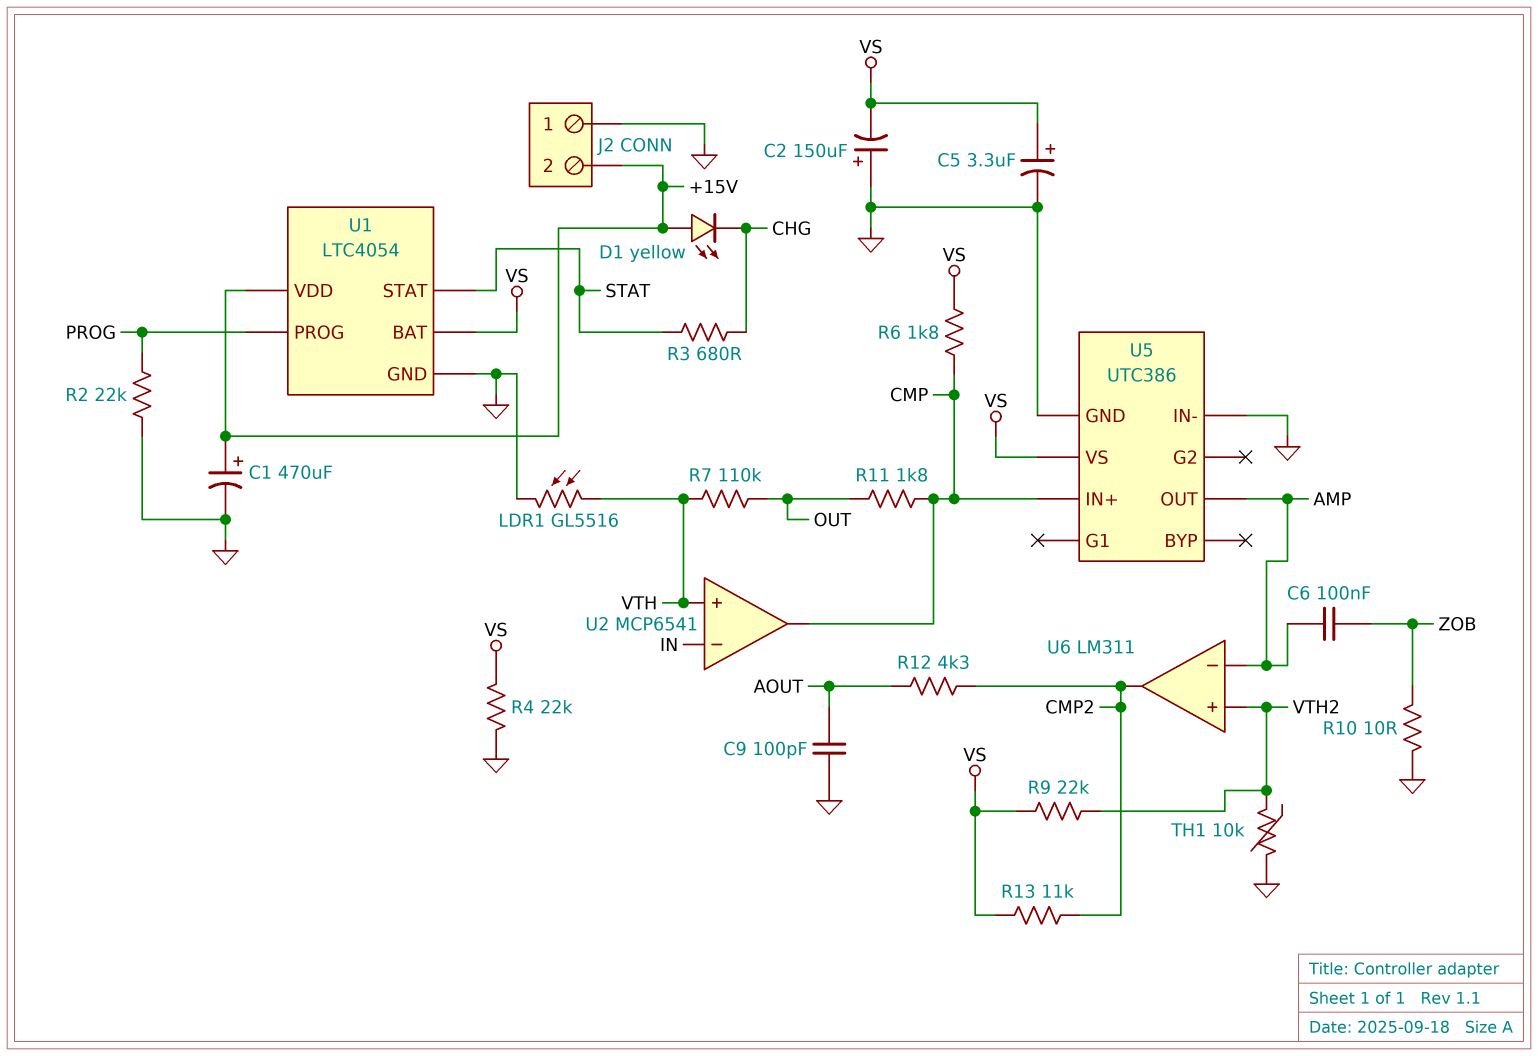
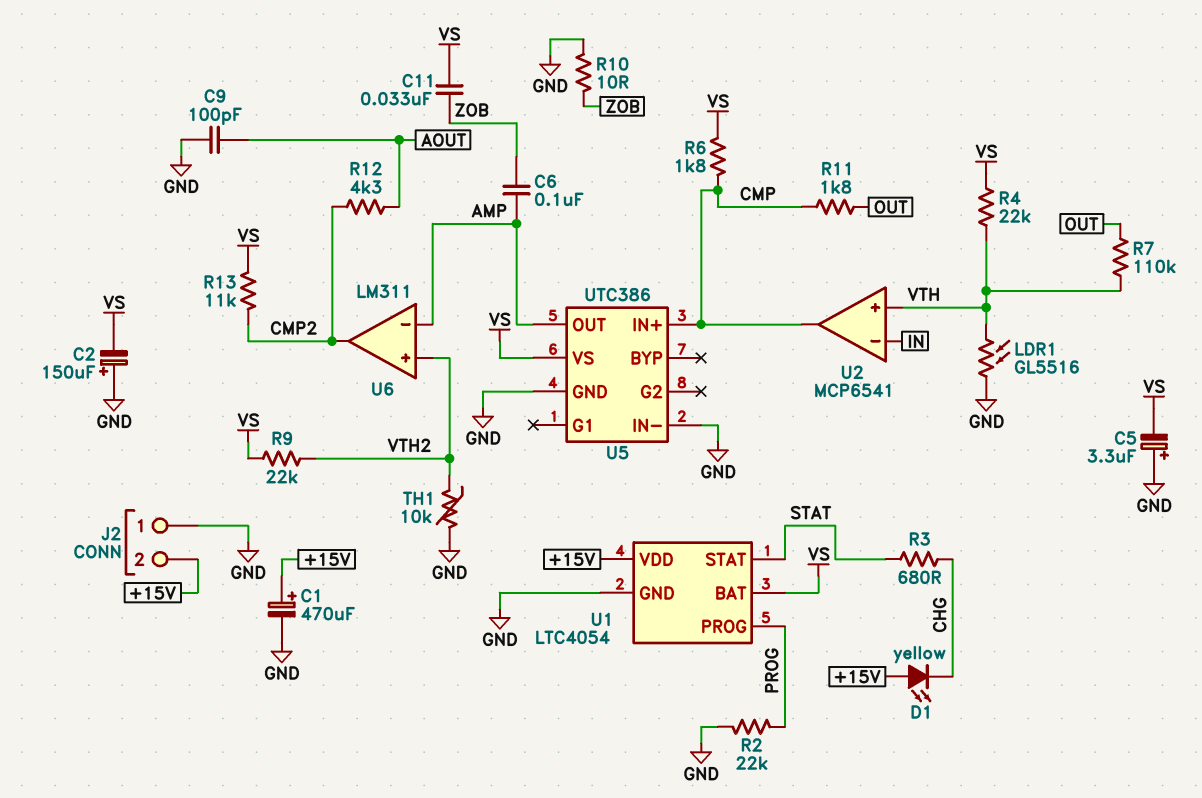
C5: 3.3uF (plus VS, minus GND) -> 3.3uF (plus GND, minus VS)
C11: none -> 33nF (VS, ZOB)
R4: 22k (GND, VS) -> 22k (VS, VTH)

